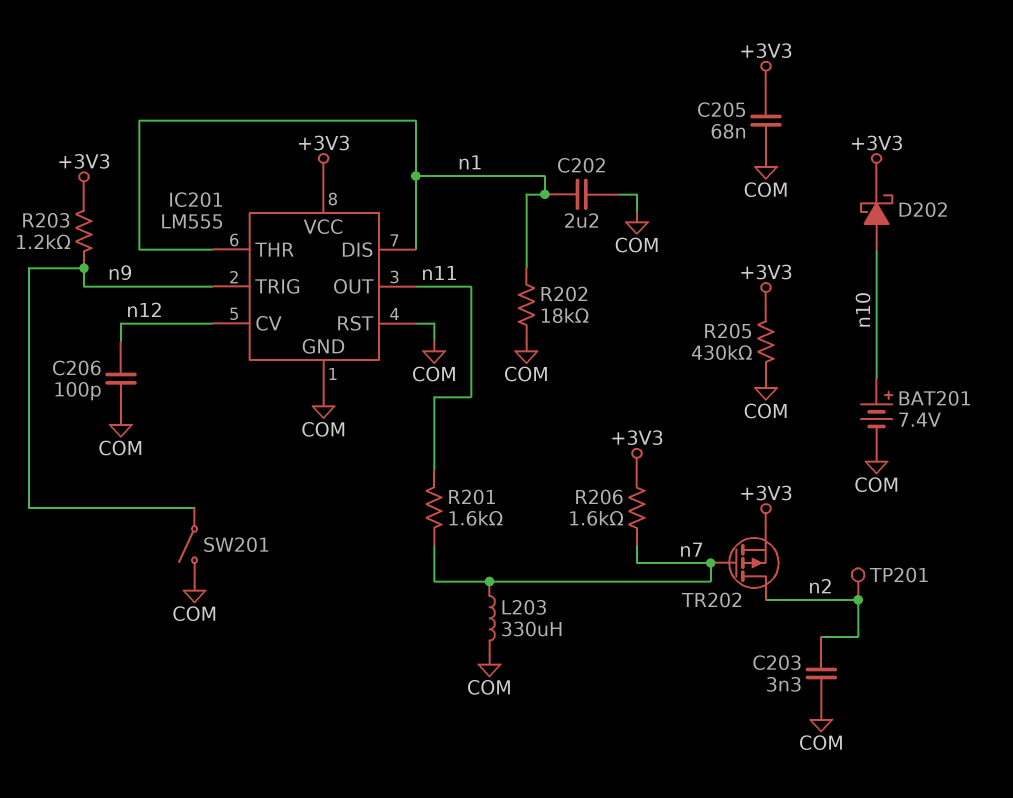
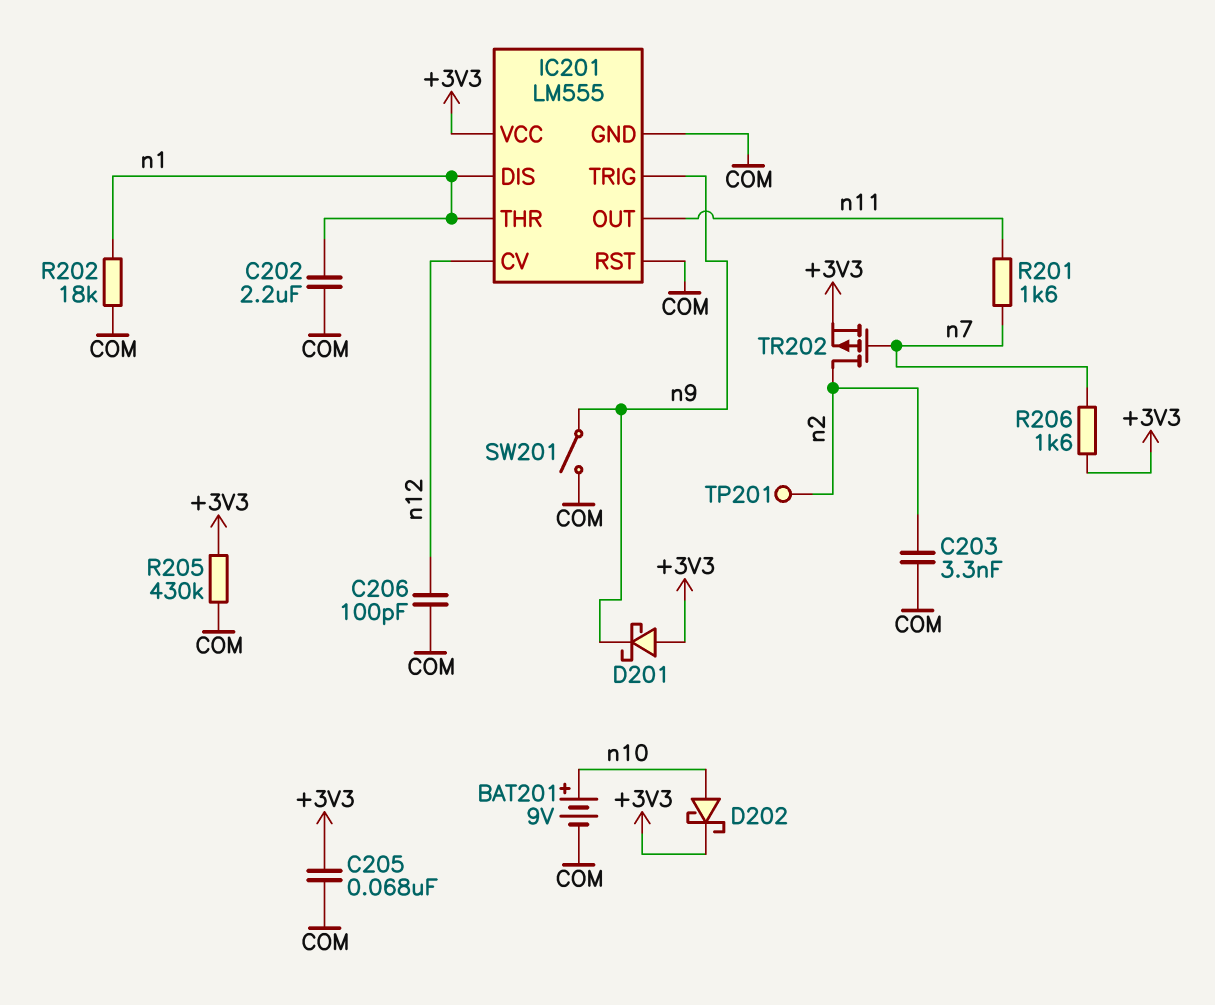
BAT201: 7.4V (plus n10, minus COM) -> 9V (plus n10, minus COM)
D201: none -> schottky (A +3V3, K n9)
L203: 330uH (COM, n7) -> none
R203: 1.2k (+3V3, n9) -> none

